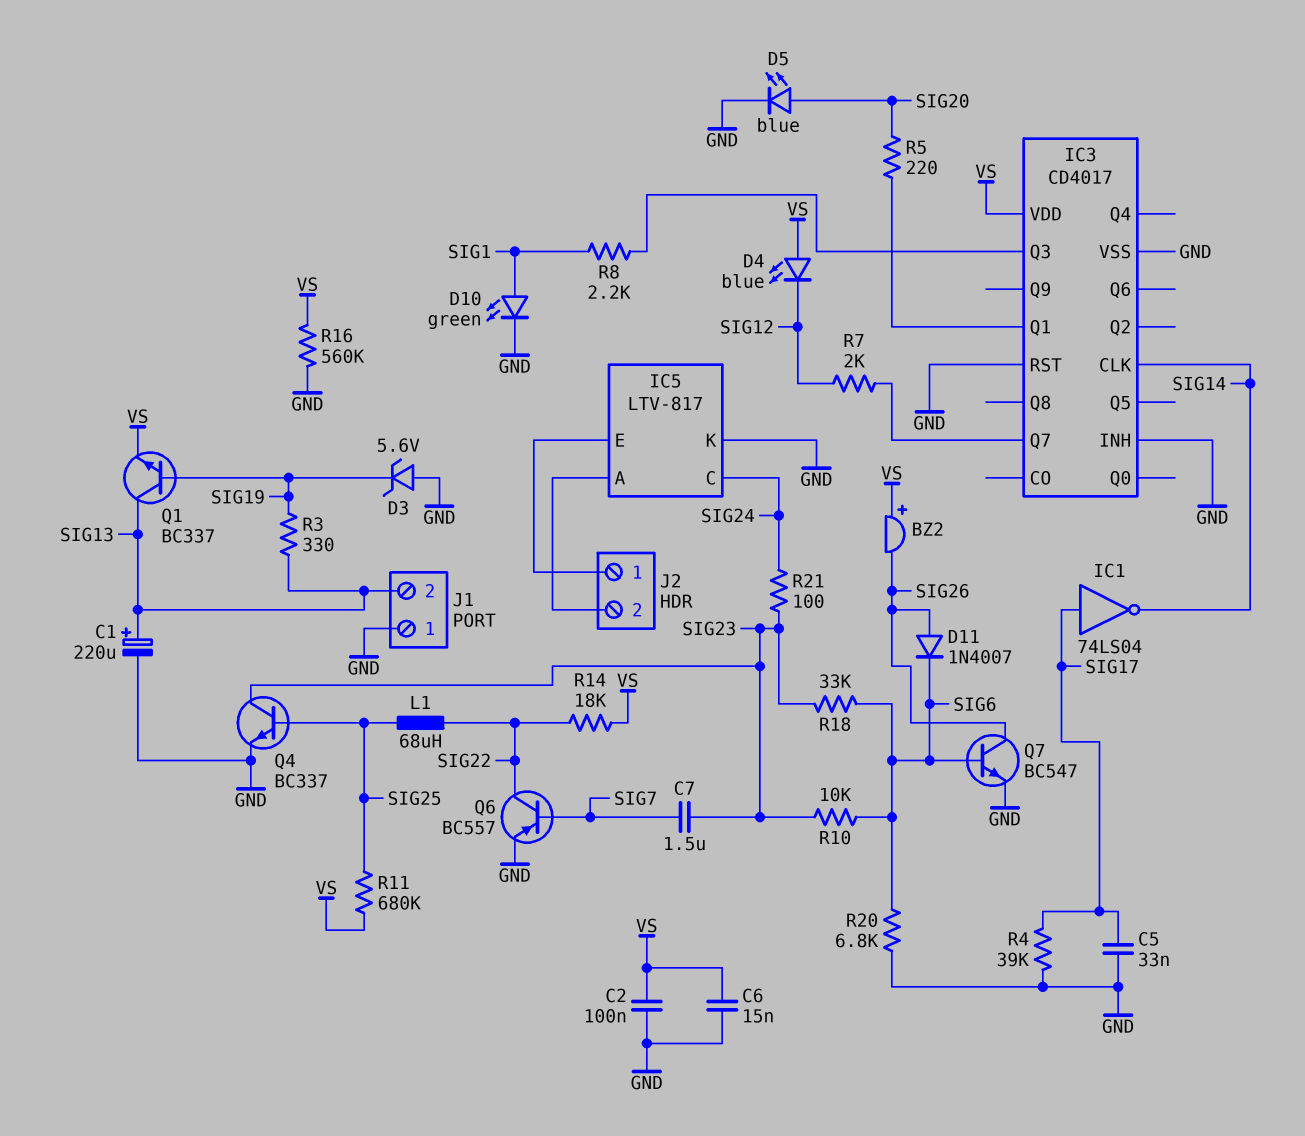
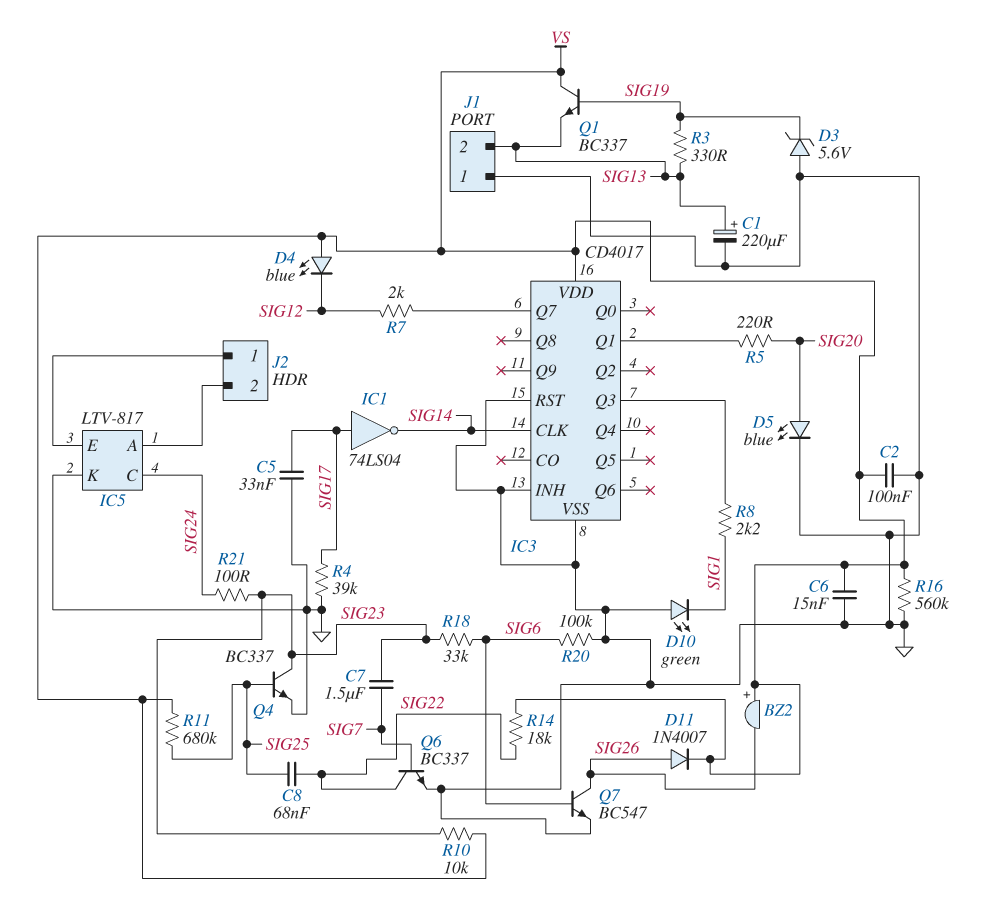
C8: none -> 68nF (SIG22, SIG25)
D10: LED green (A SIG1, K GND) -> LED green (A GND, K SIG1)
D11: diode 1N4007 (A SIG26, K SIG6) -> diode 1N4007 (A SIG26, K VS)
L1: 68uH (SIG22, SIG25) -> none
Q1: NPN BC337 (B SIG19, C SIG13, E VS) -> NPN BC337 (B SIG19, C VS, E SIG13)
Q6: PNP BC557 (B SIG7, C SIG22, E GND) -> NPN BC337 (B SIG7, C SIG22, E GND)
R10: 10k (SIG6, SIG23) -> 10k (SIG23, VS)
R20: 6.8k (GND, SIG6) -> 100k (GND, SIG6)

